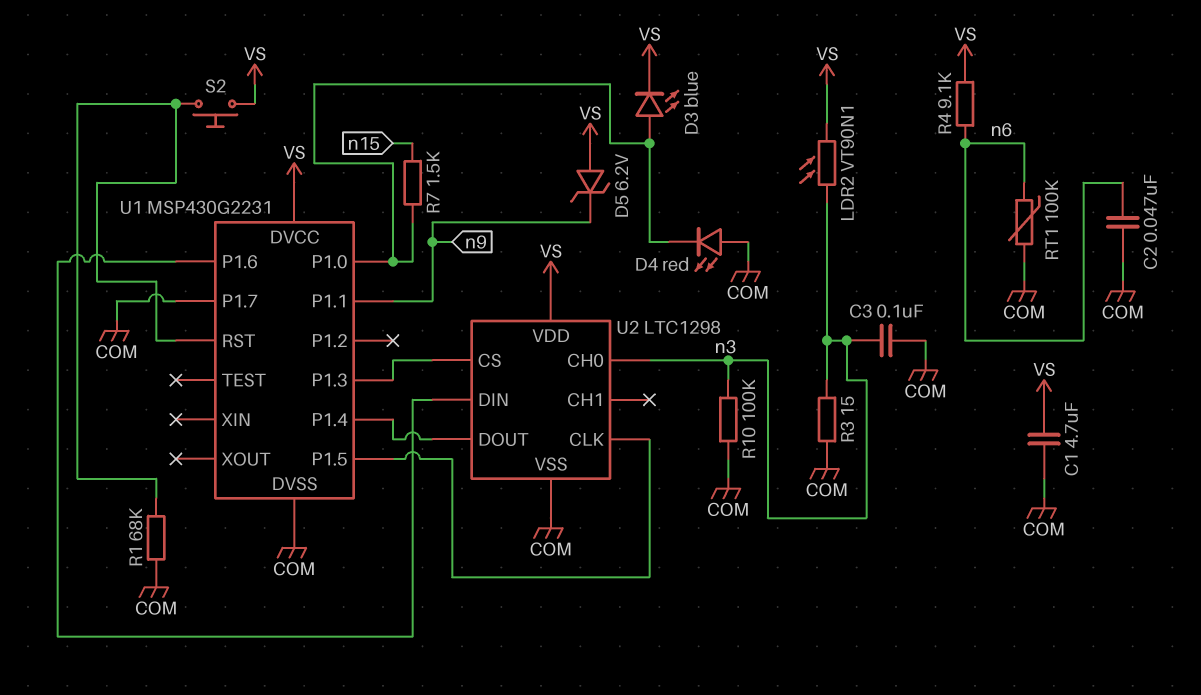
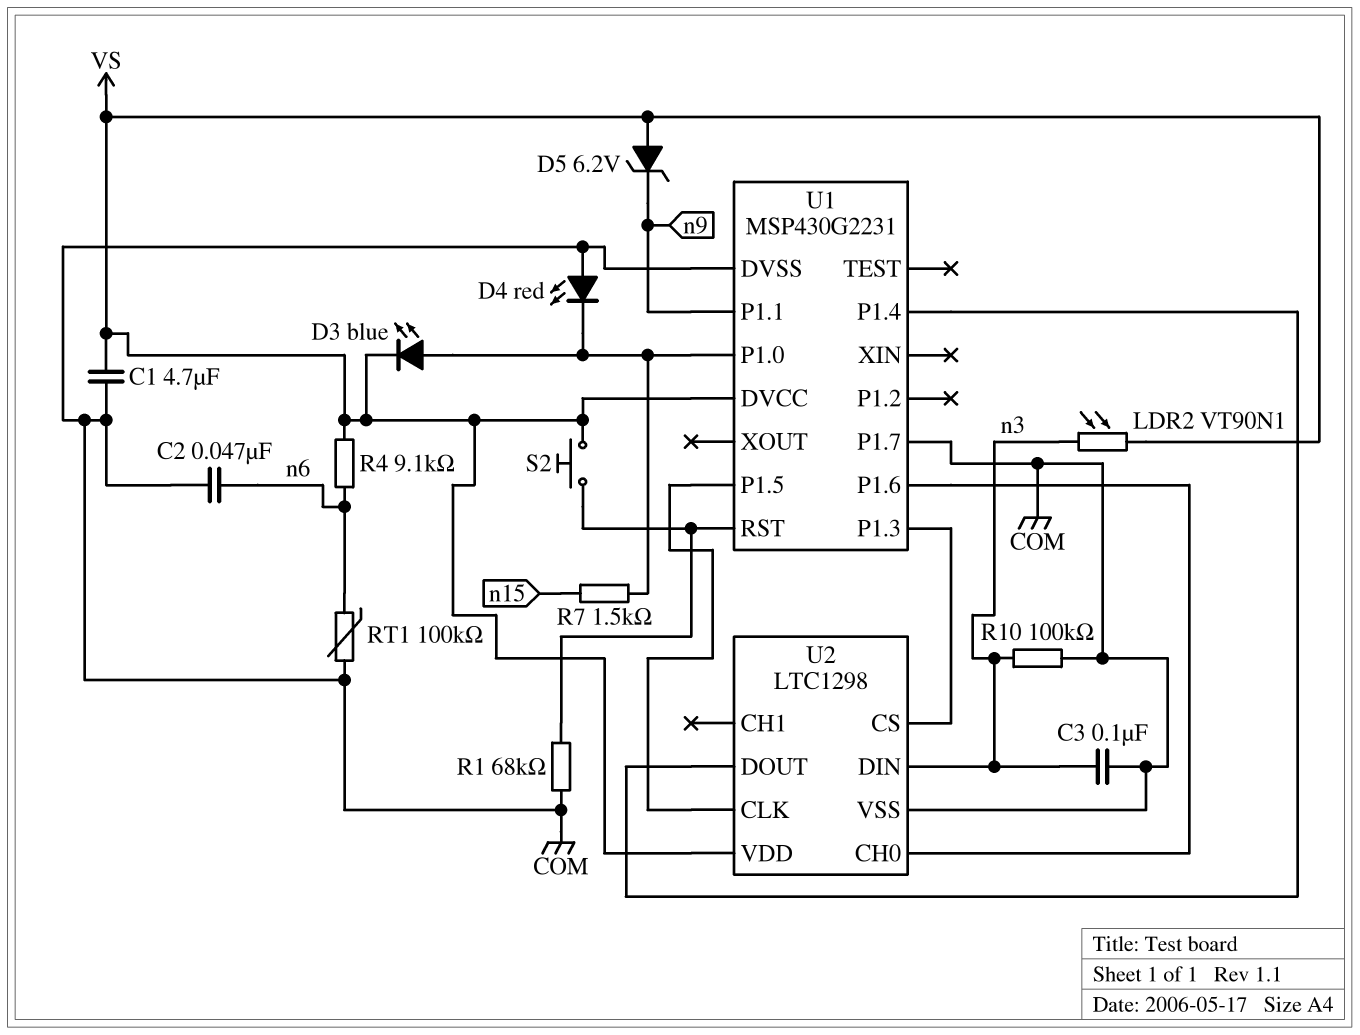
R3: 15 (COM, n3) -> none
U2 pin CH0: n3 -> U1/P1.6
U2 pin DIN: U1/P1.6 -> n3

